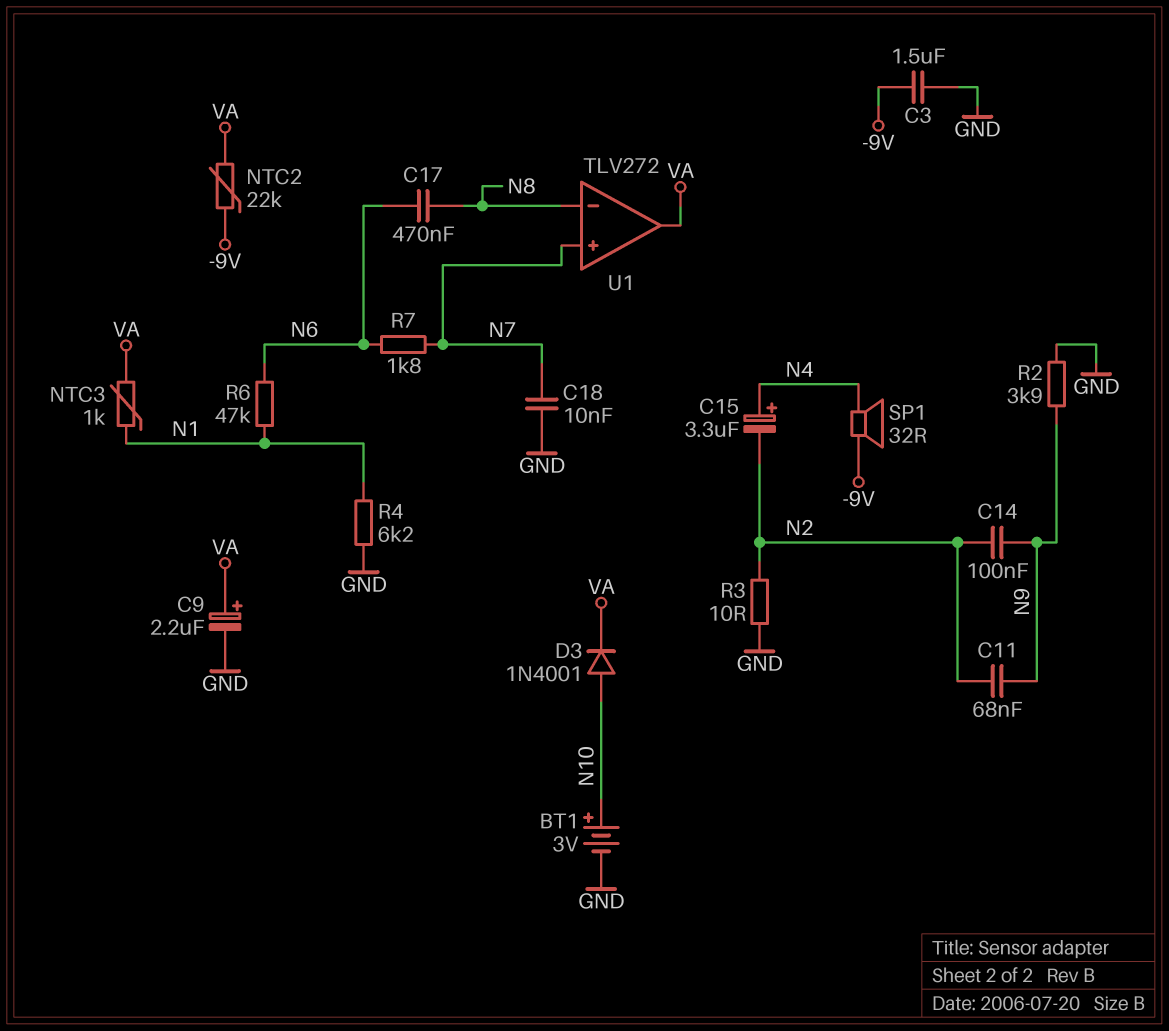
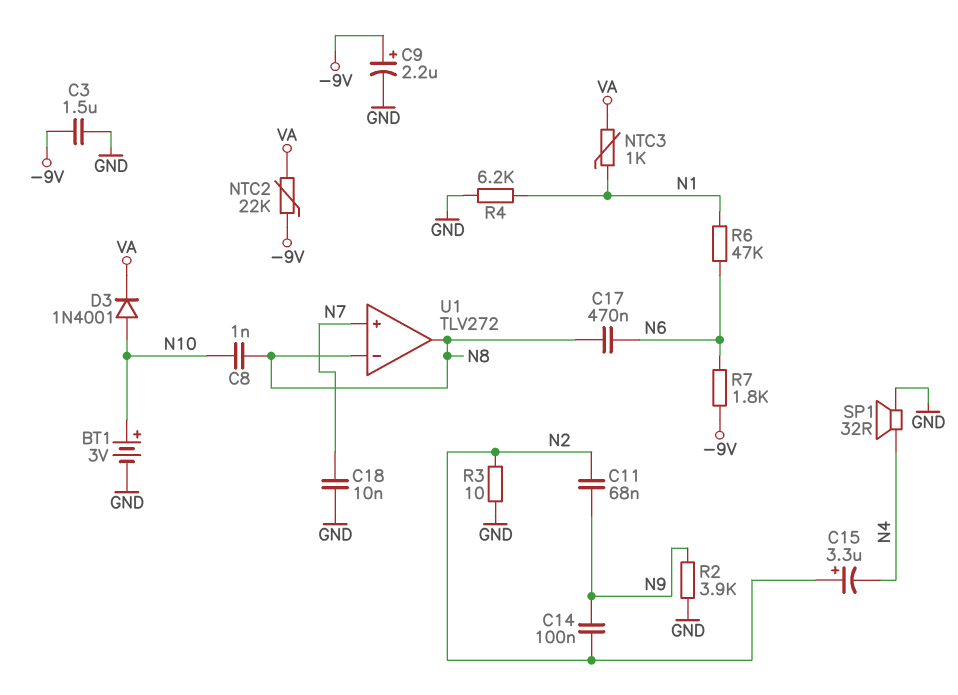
C8: none -> 1nF (N8, N10)
C9: 2.2uF (plus VA, minus GND) -> 2.2uF (plus -9V, minus GND)
C15: 3.3uF (plus N4, minus N2) -> 3.3uF (plus N2, minus N4)
R7: 1.8k (N6, N7) -> 1.8k (-9V, N6)
SP1: speaker 32R (-9V, N4) -> speaker 32R (GND, N4)
U1 pin out: VA -> N8

